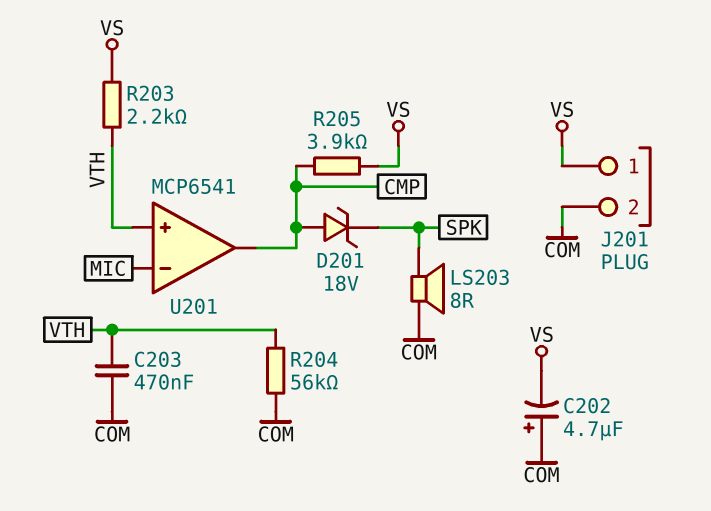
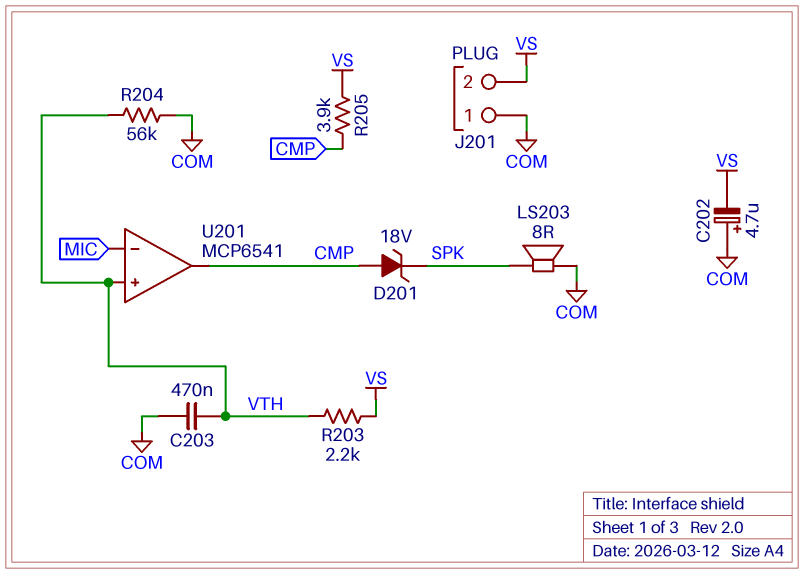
J201 pin 1: VS -> COM
J201 pin 2: COM -> VS

